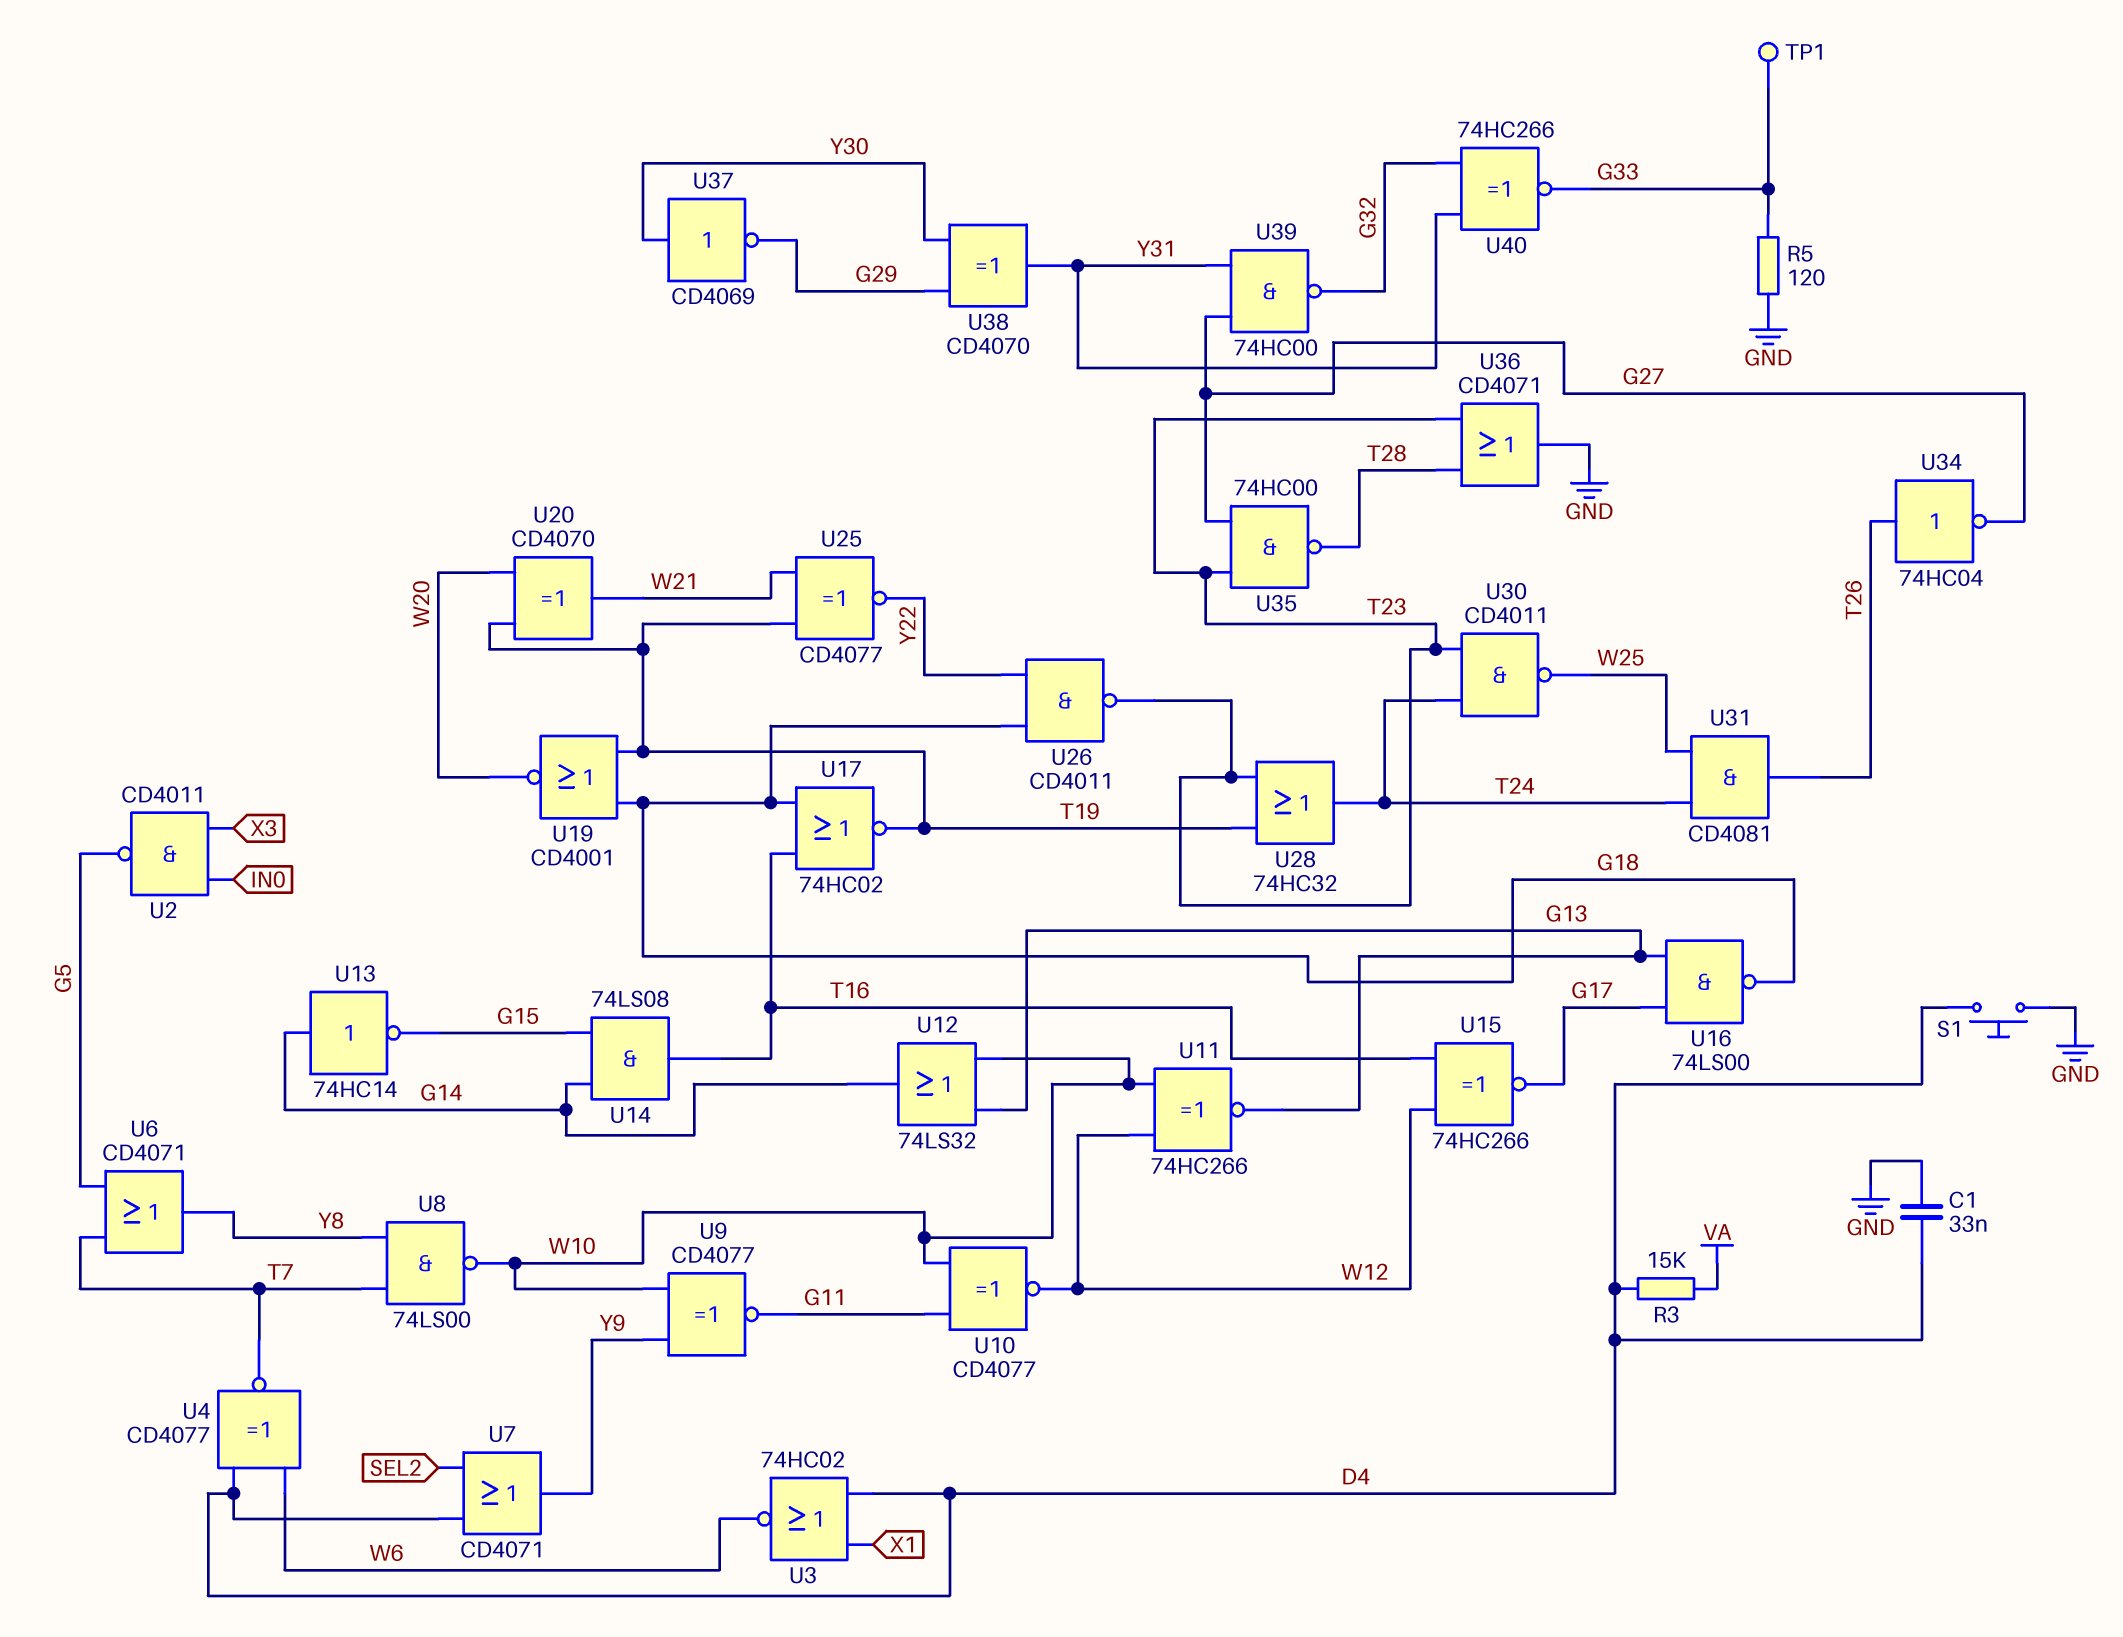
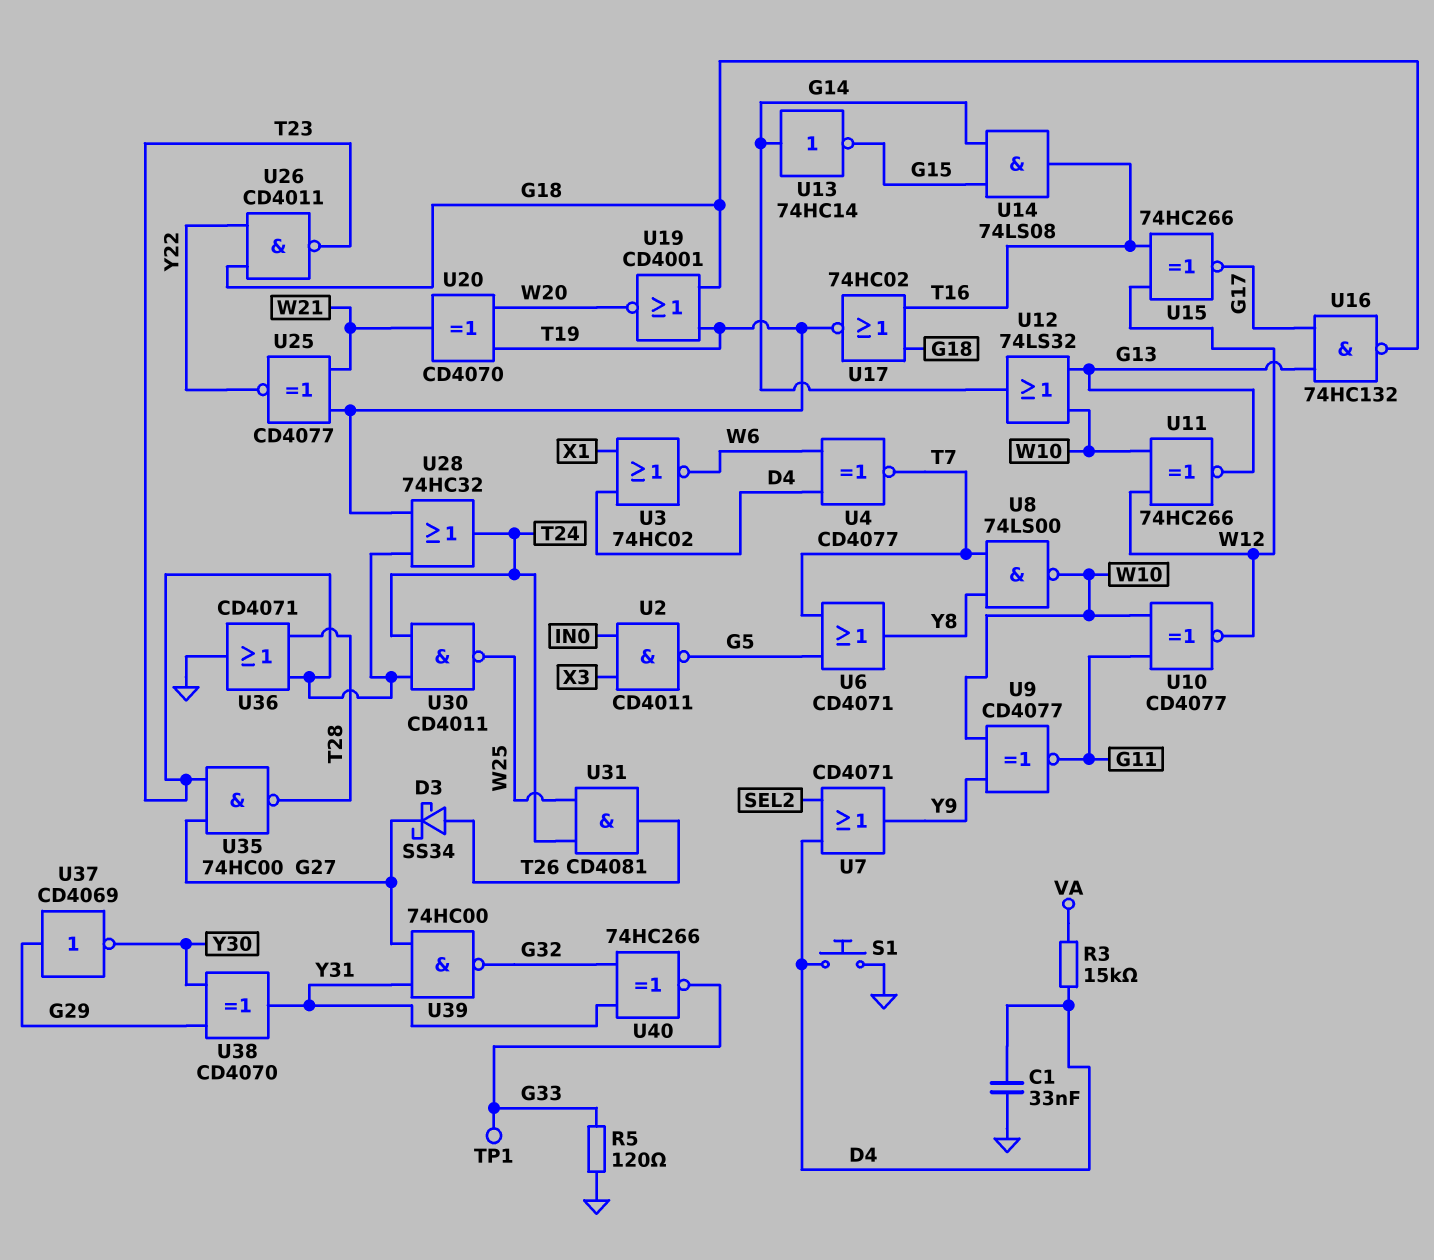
D3: none -> schottky SS34 (A T26, K G27)
U16: NAND 74LS00 (in G13, in G17, out G18) -> NAND 74HC132 (in G13, in G17, out G18)
U34: NOT 74HC04 (in T26, out G27) -> none
U37: NOT CD4069 (in Y30, out G29) -> NOT CD4069 (in G29, out Y30)

